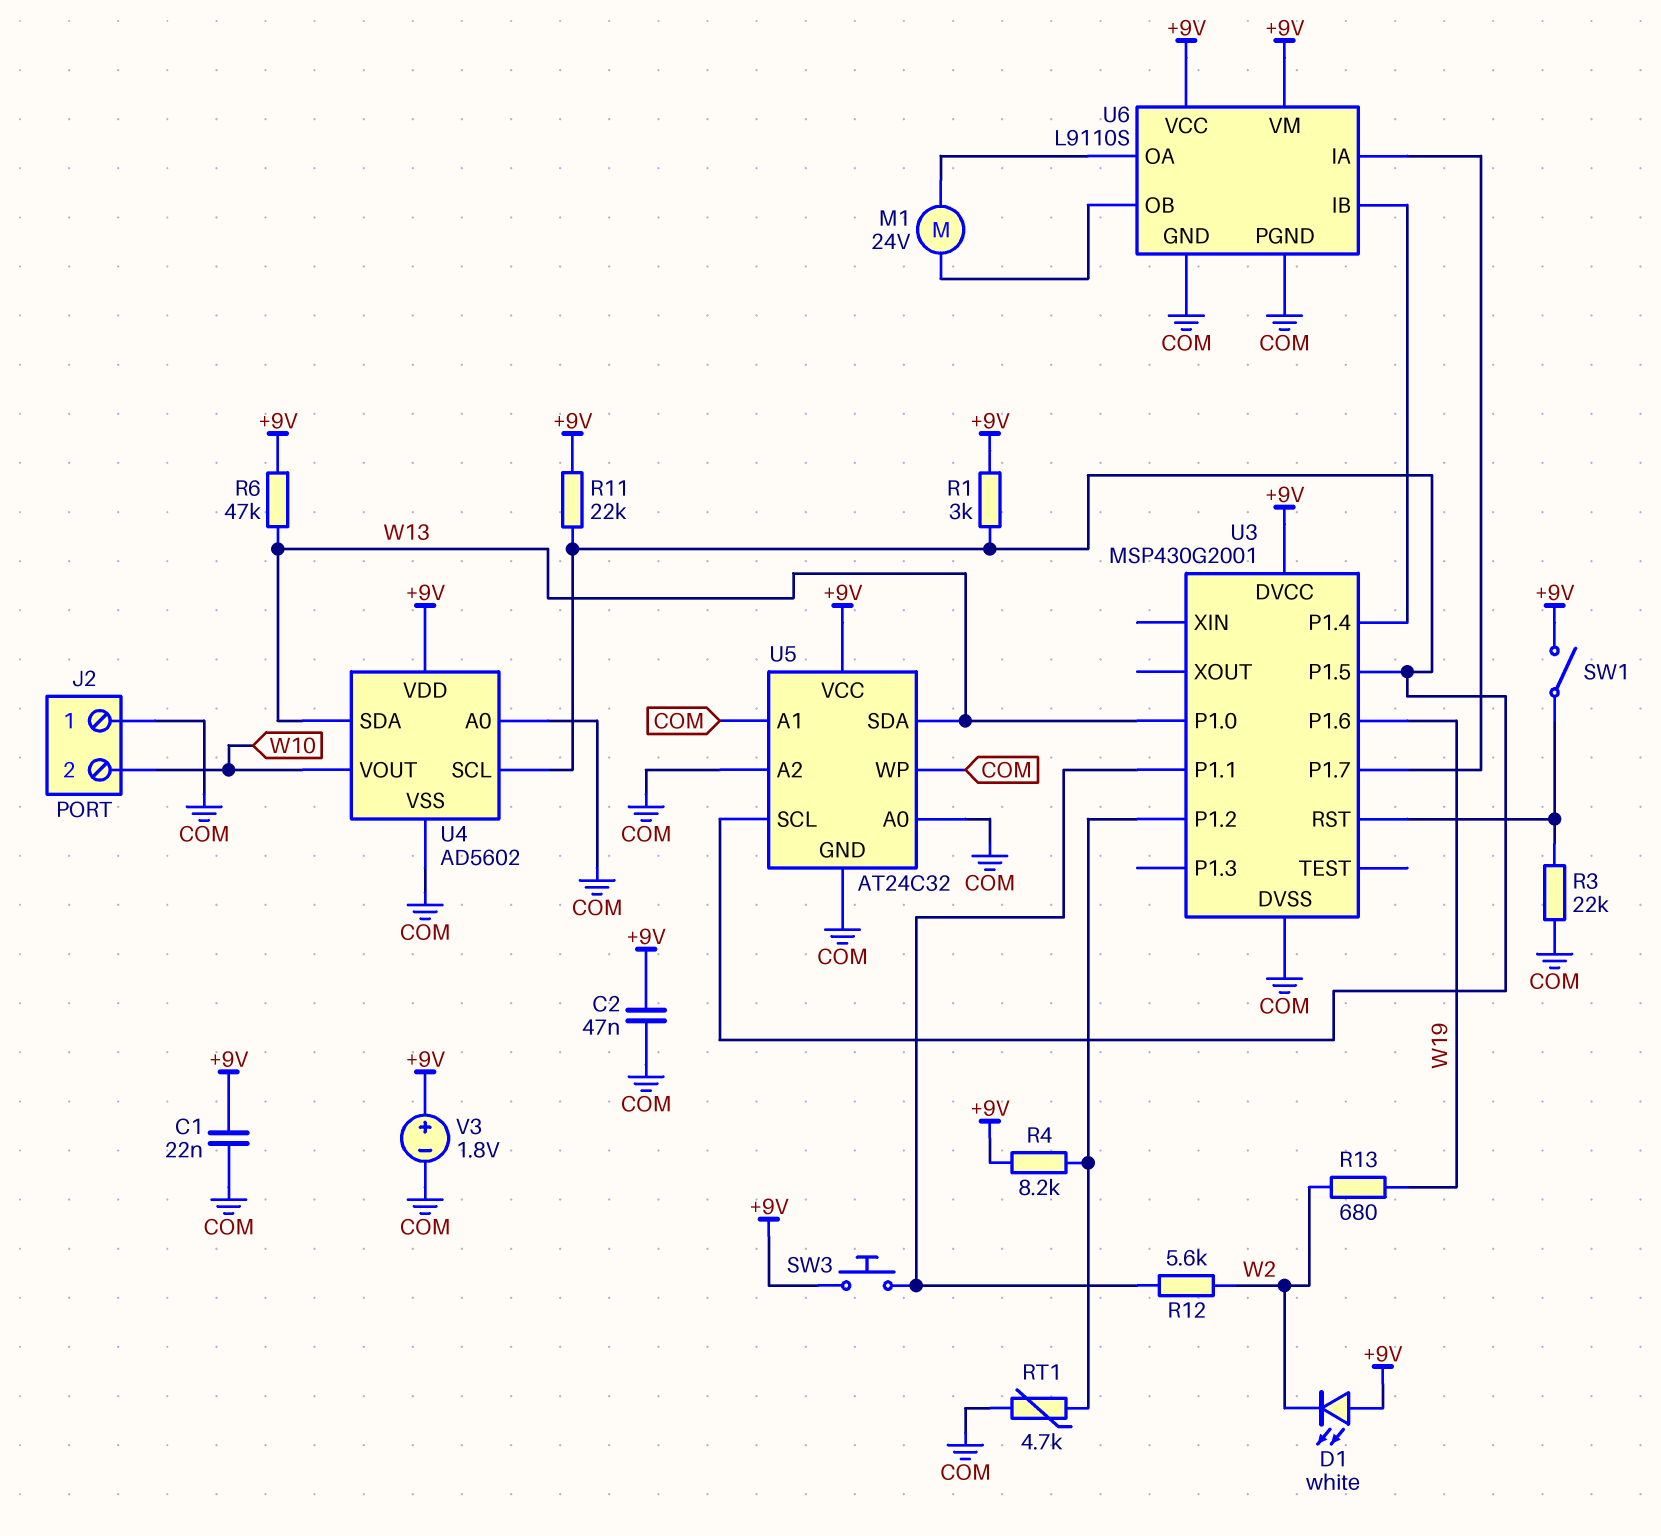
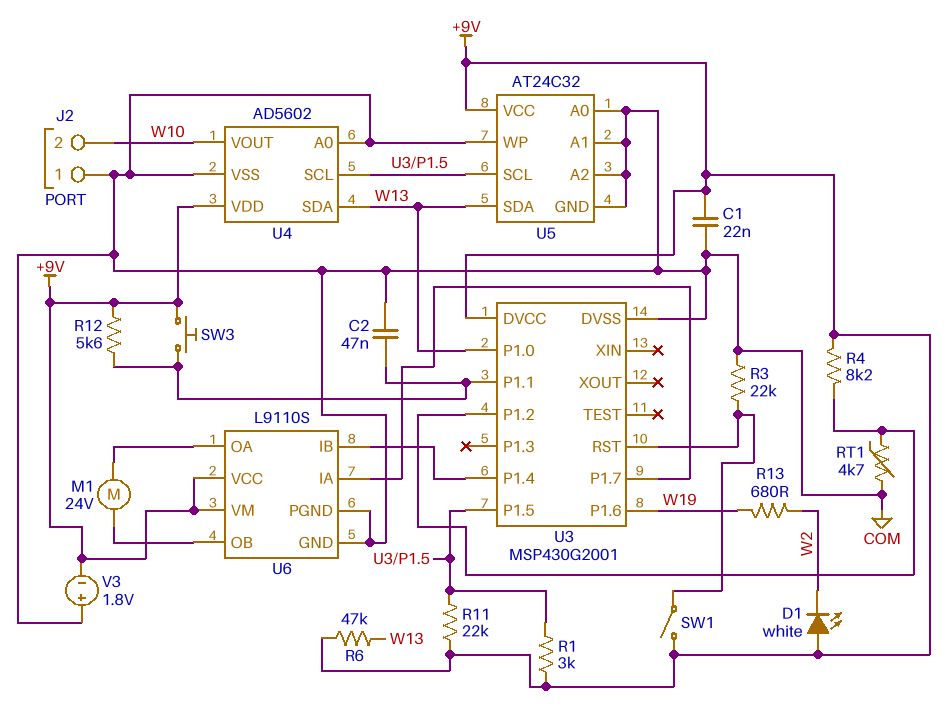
C2: 47nF (+9V, COM) -> 47nF (COM, U3/P1.1)
R12: 5.6k (U3/P1.1, W2) -> 5.6k (+9V, U3/P1.1)
V3: 1.8V (plus +9V, minus COM) -> 1.8V (plus COM, minus +9V)

